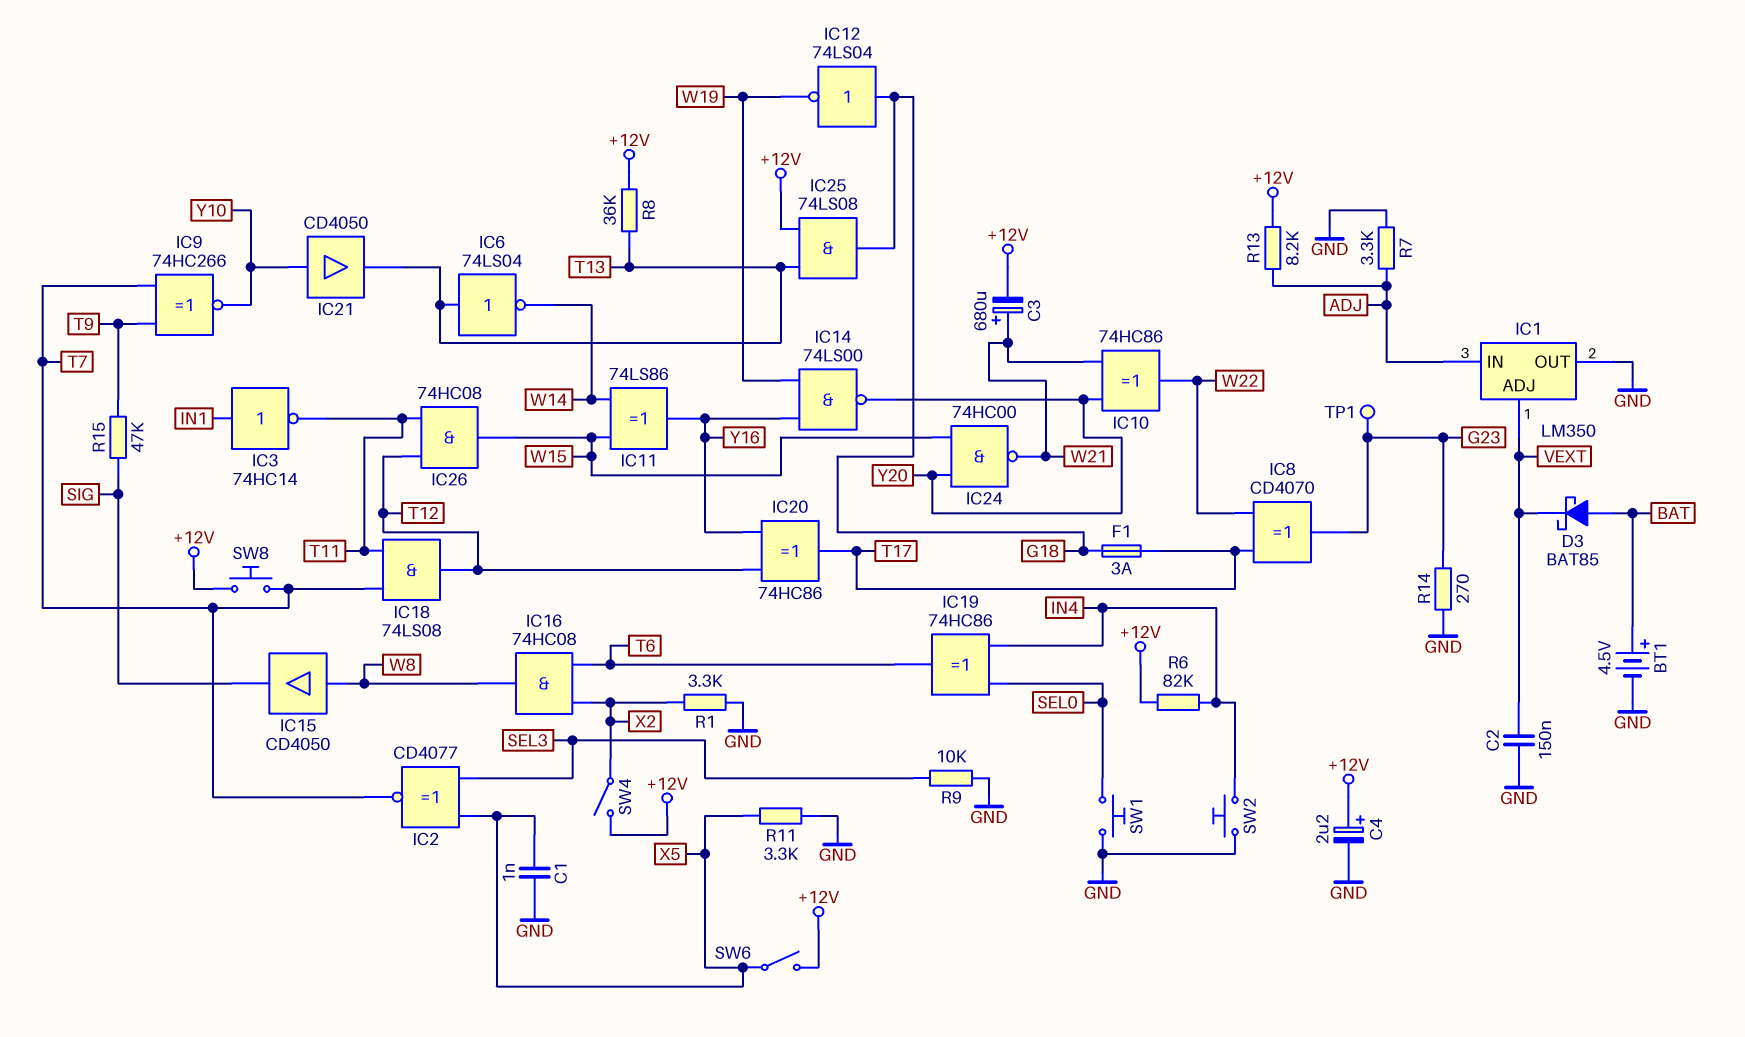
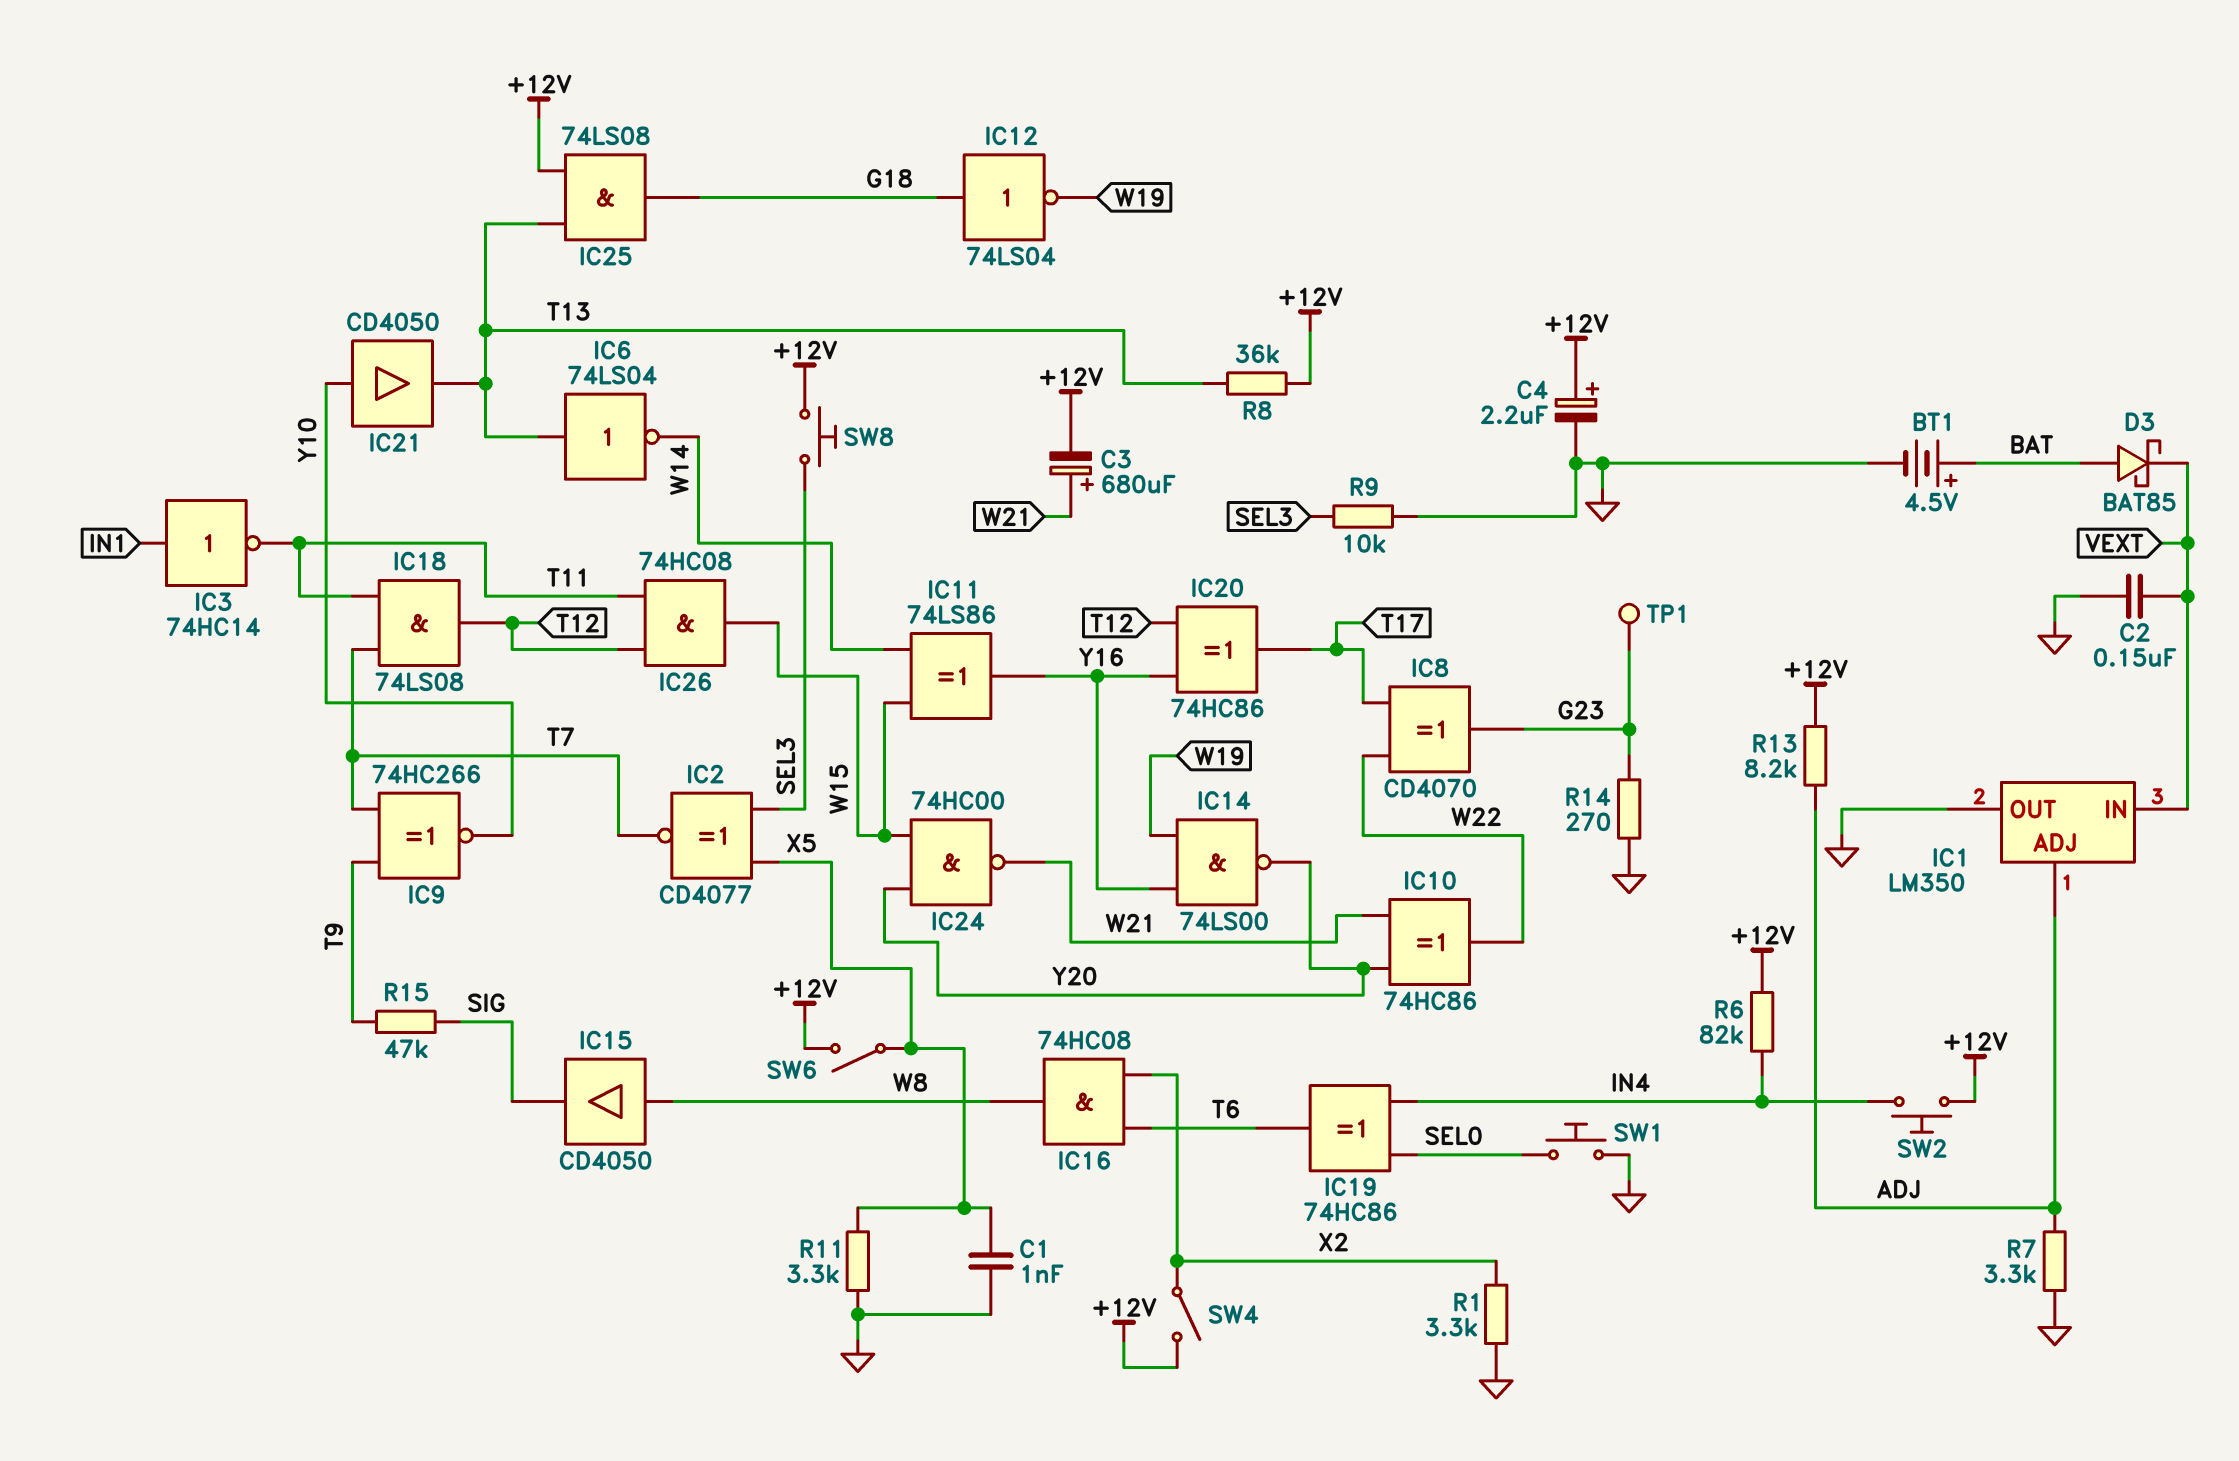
F1: 3A (G18, T17) -> none
IC1 pin ADJ: VEXT -> ADJ
IC1 pin IN: ADJ -> VEXT
SW2: button (GND, IN4) -> button (+12V, IN4)
SW8: button (+12V, T7) -> button (+12V, SEL3)

